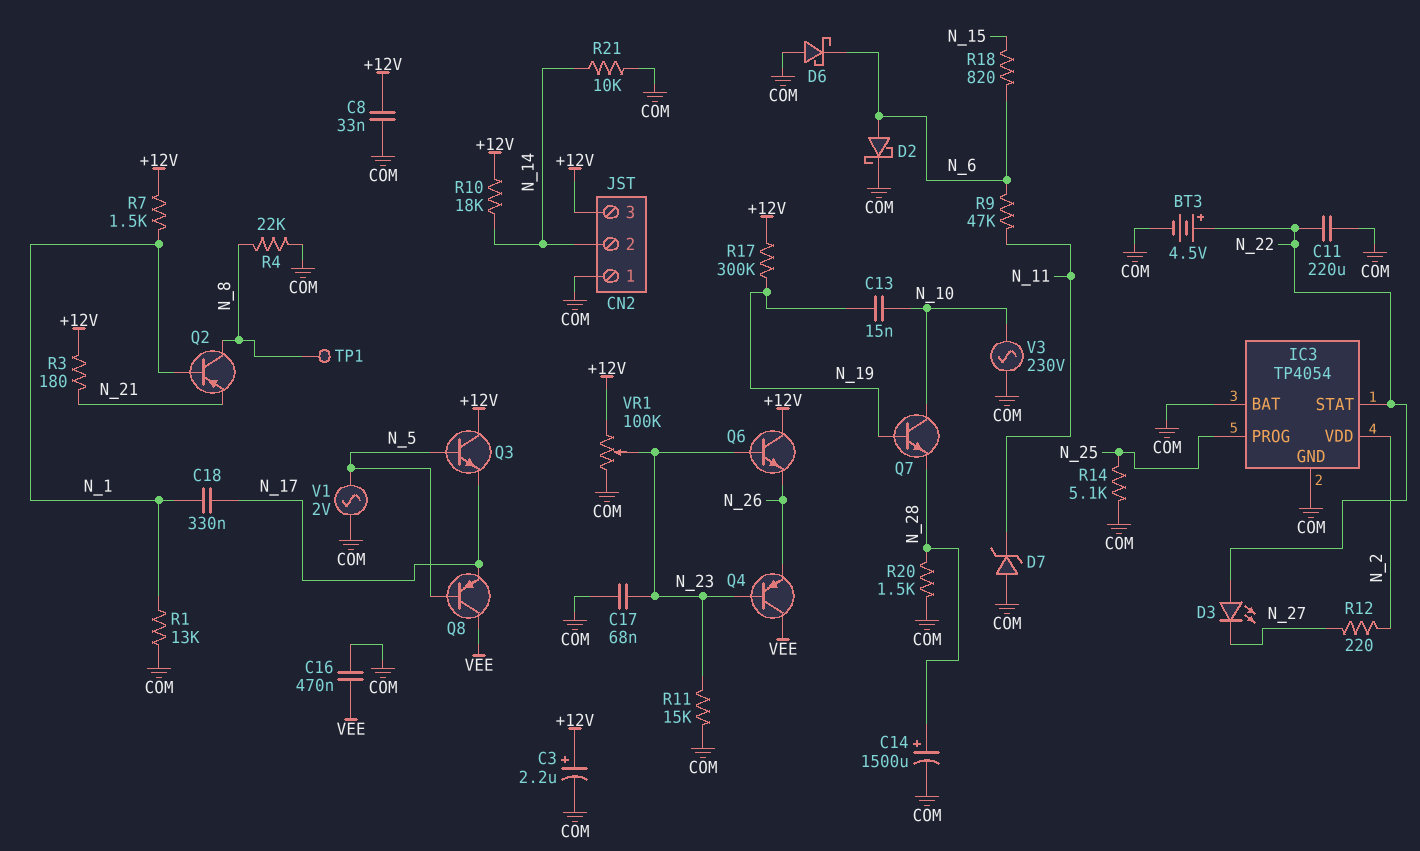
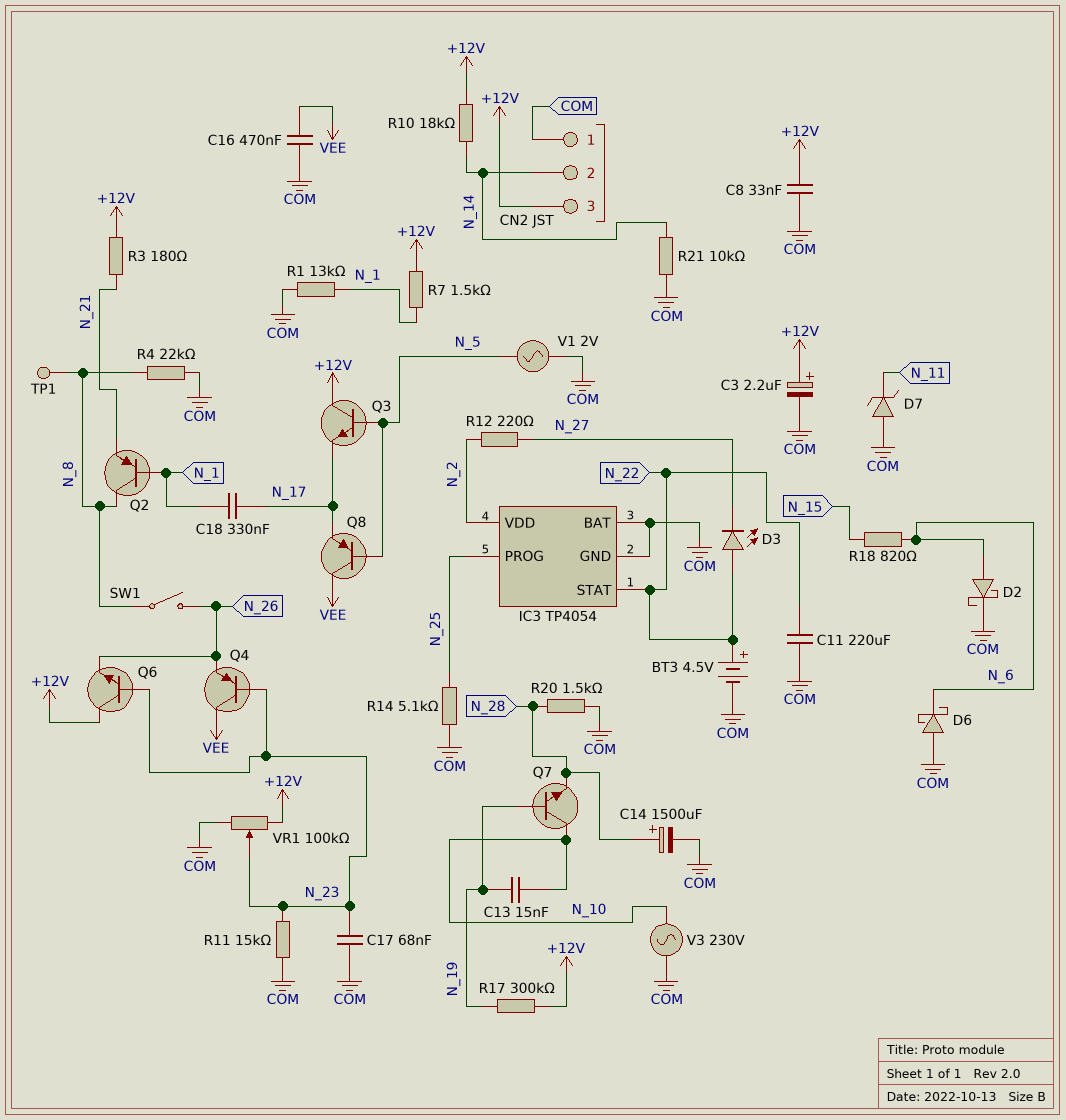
R9: 47k (N_6, N_11) -> none
SW1: none -> switch (N_8, N_26)

